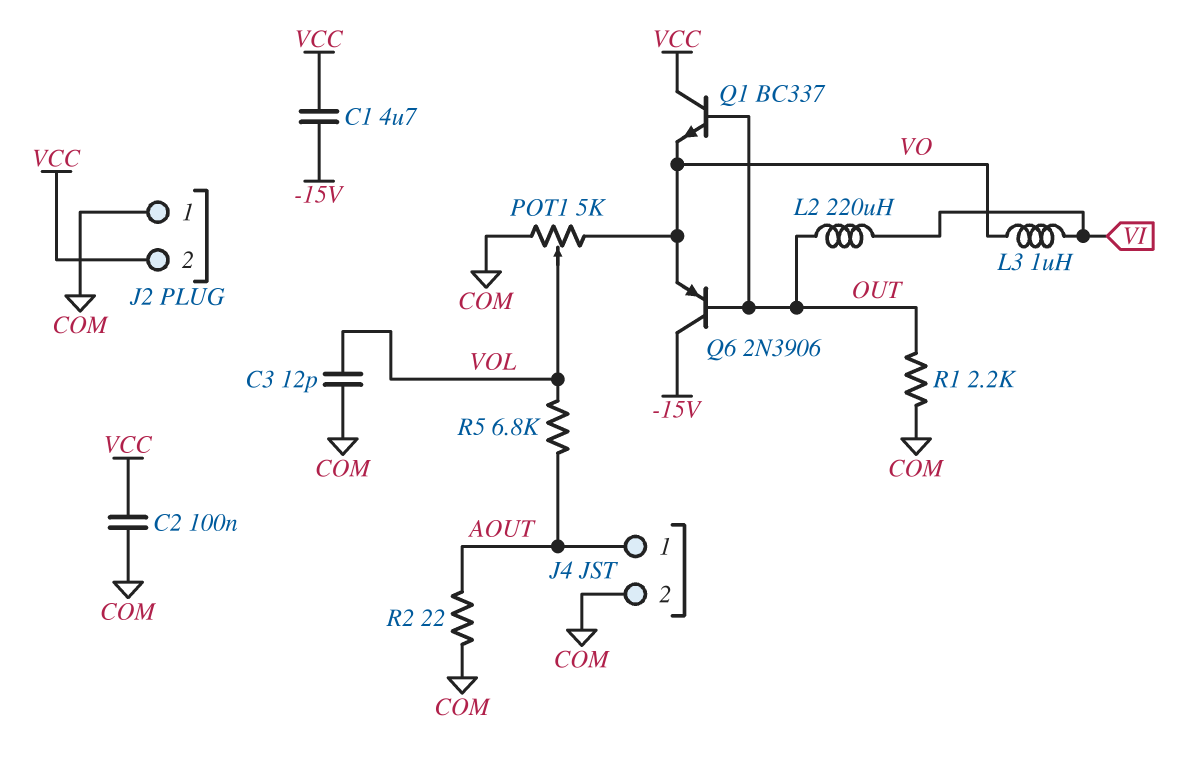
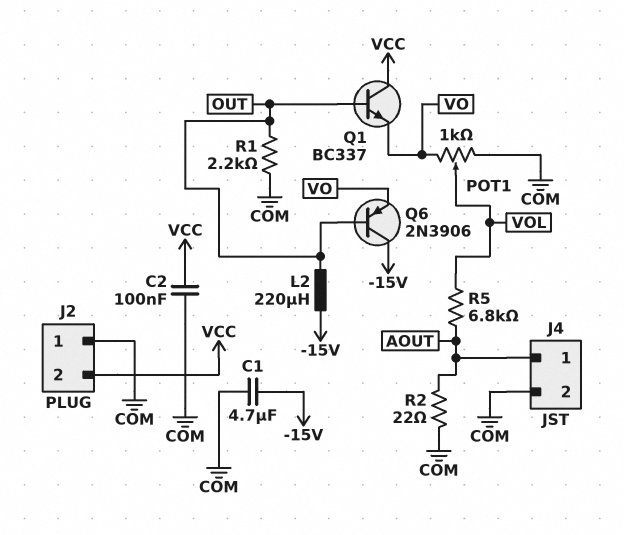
C1: 4.7uF (-15V, VCC) -> 4.7uF (-15V, COM)
C3: 12pF (COM, VOL) -> none
L2: 220uH (OUT, VI) -> 220uH (-15V, OUT)
L3: 1uH (VI, VO) -> none
POT1: 5k (COM, VO, wiper VOL) -> 1k (COM, VO, wiper VOL)

